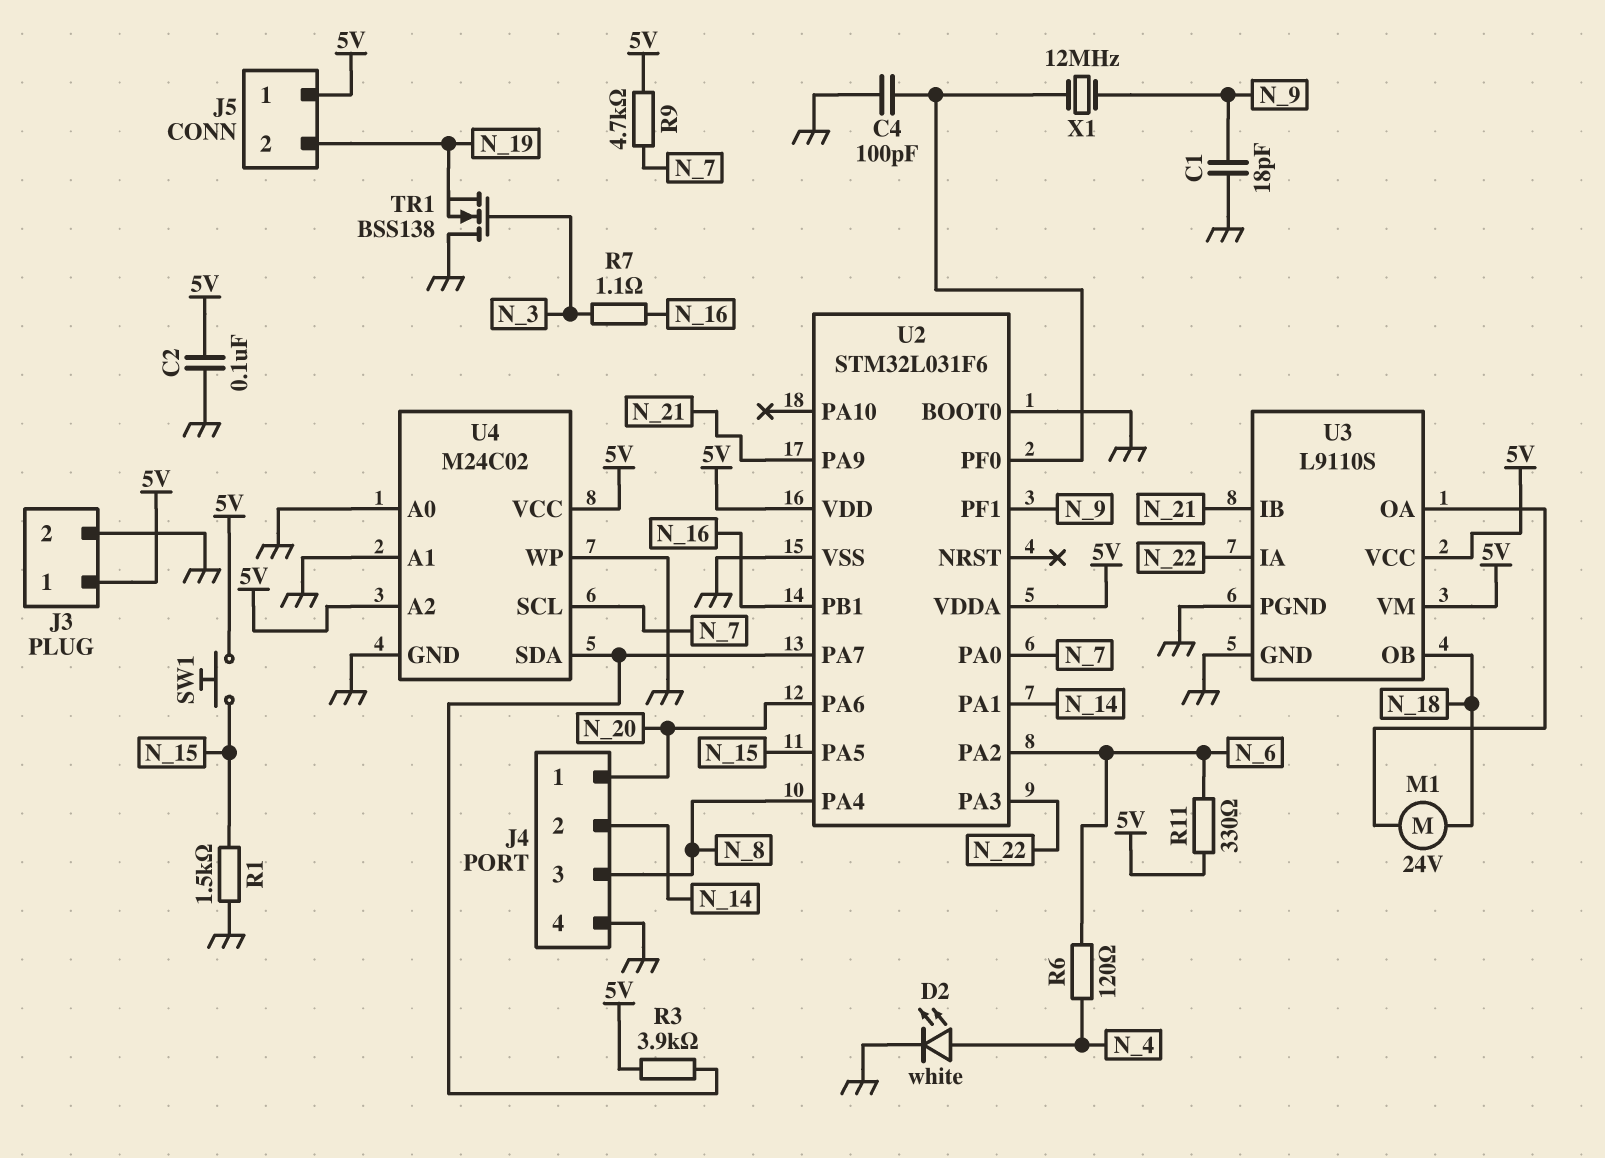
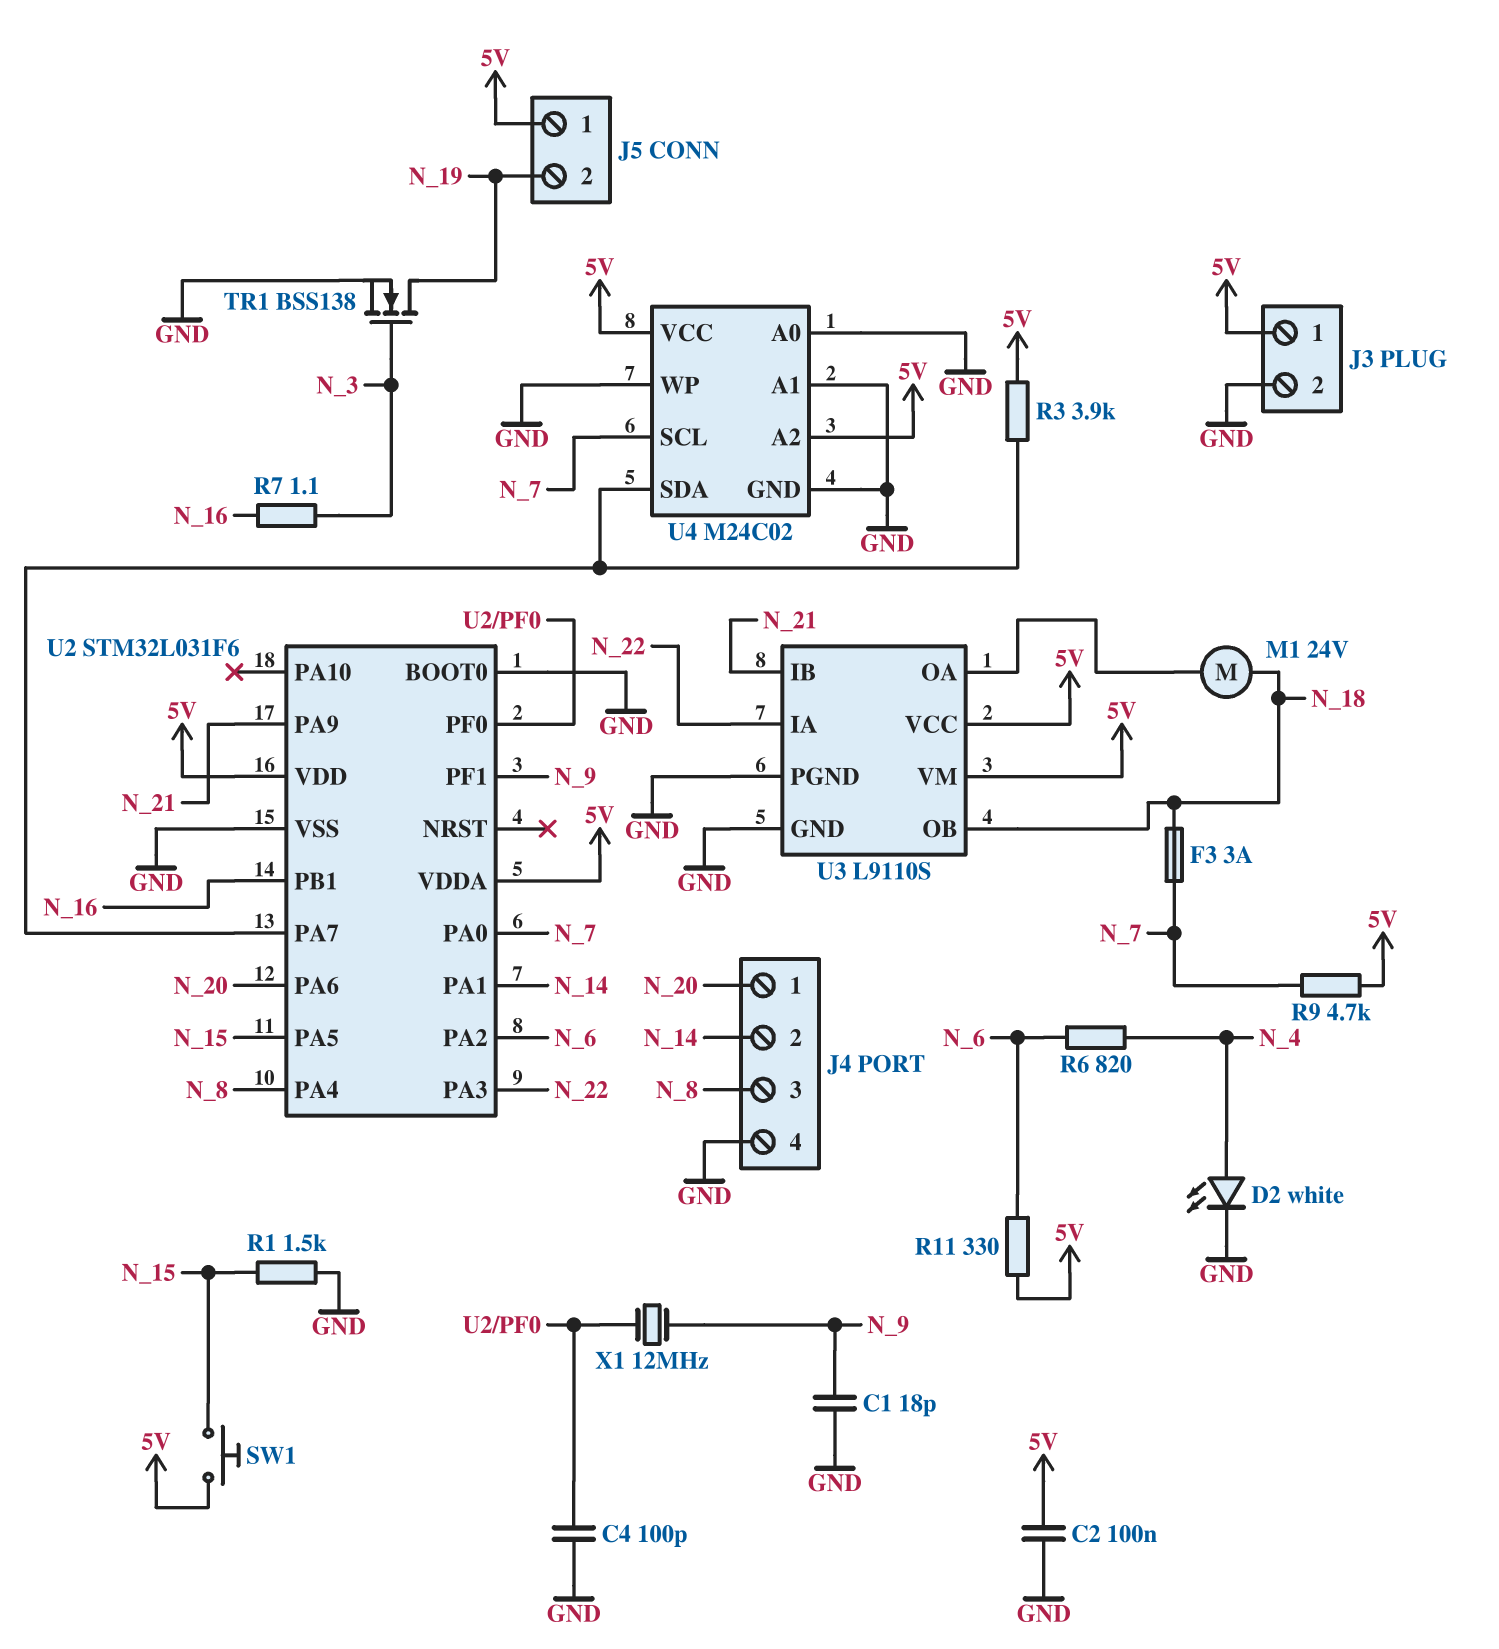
F3: none -> 3A (N_7, N_18)
R6: 120 (N_4, N_6) -> 820 (N_4, N_6)
TR1: NMOS BSS138 (G N_3, D GND, S N_19) -> NMOS BSS138 (G N_3, D N_19, S GND)

